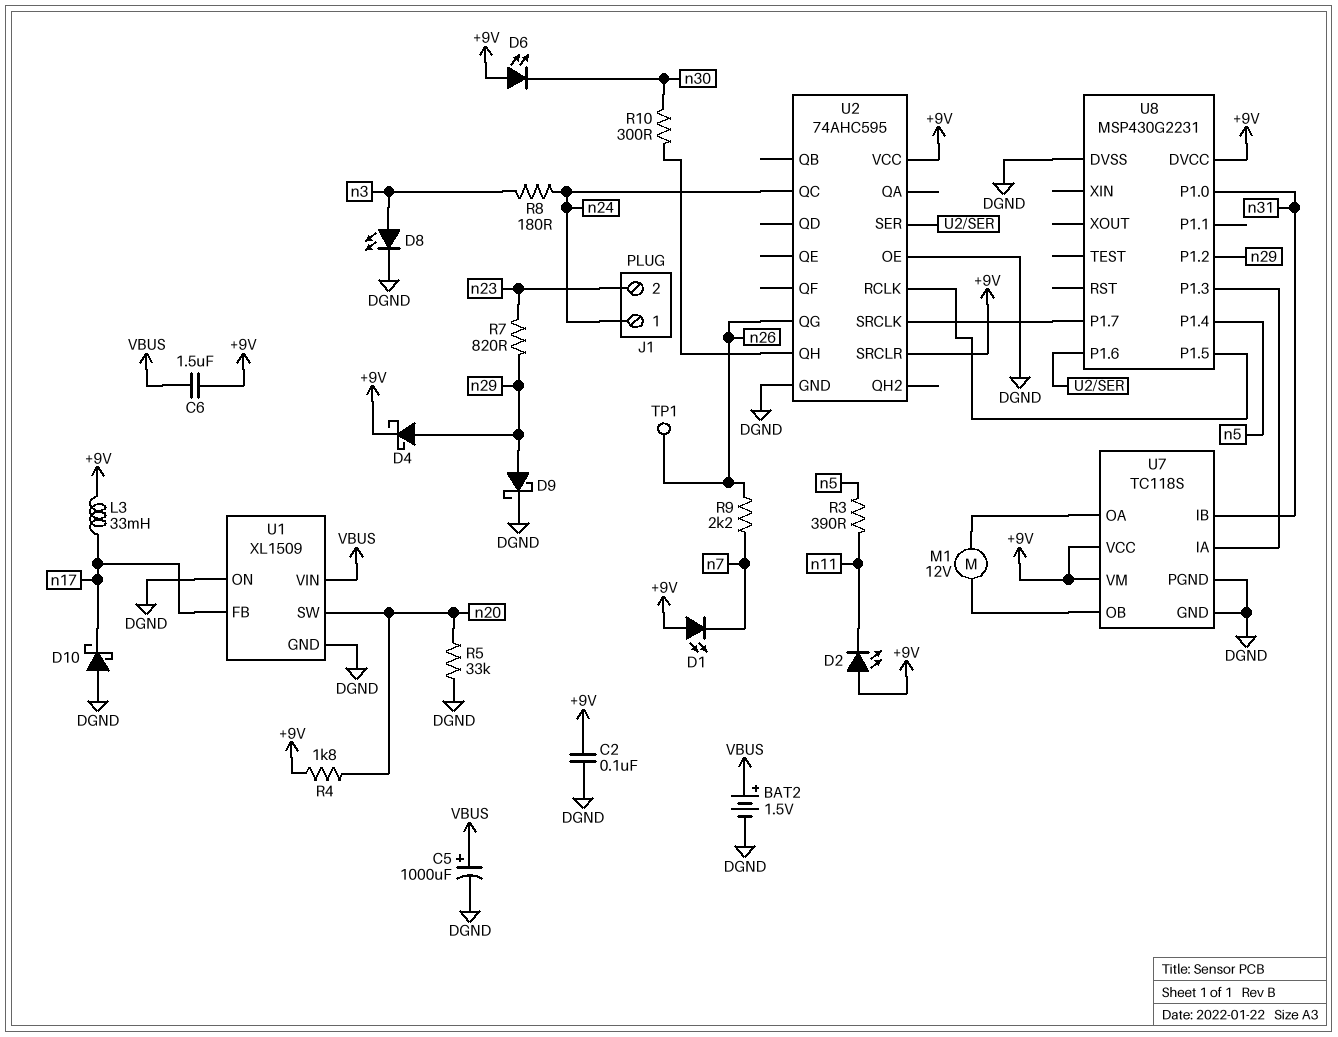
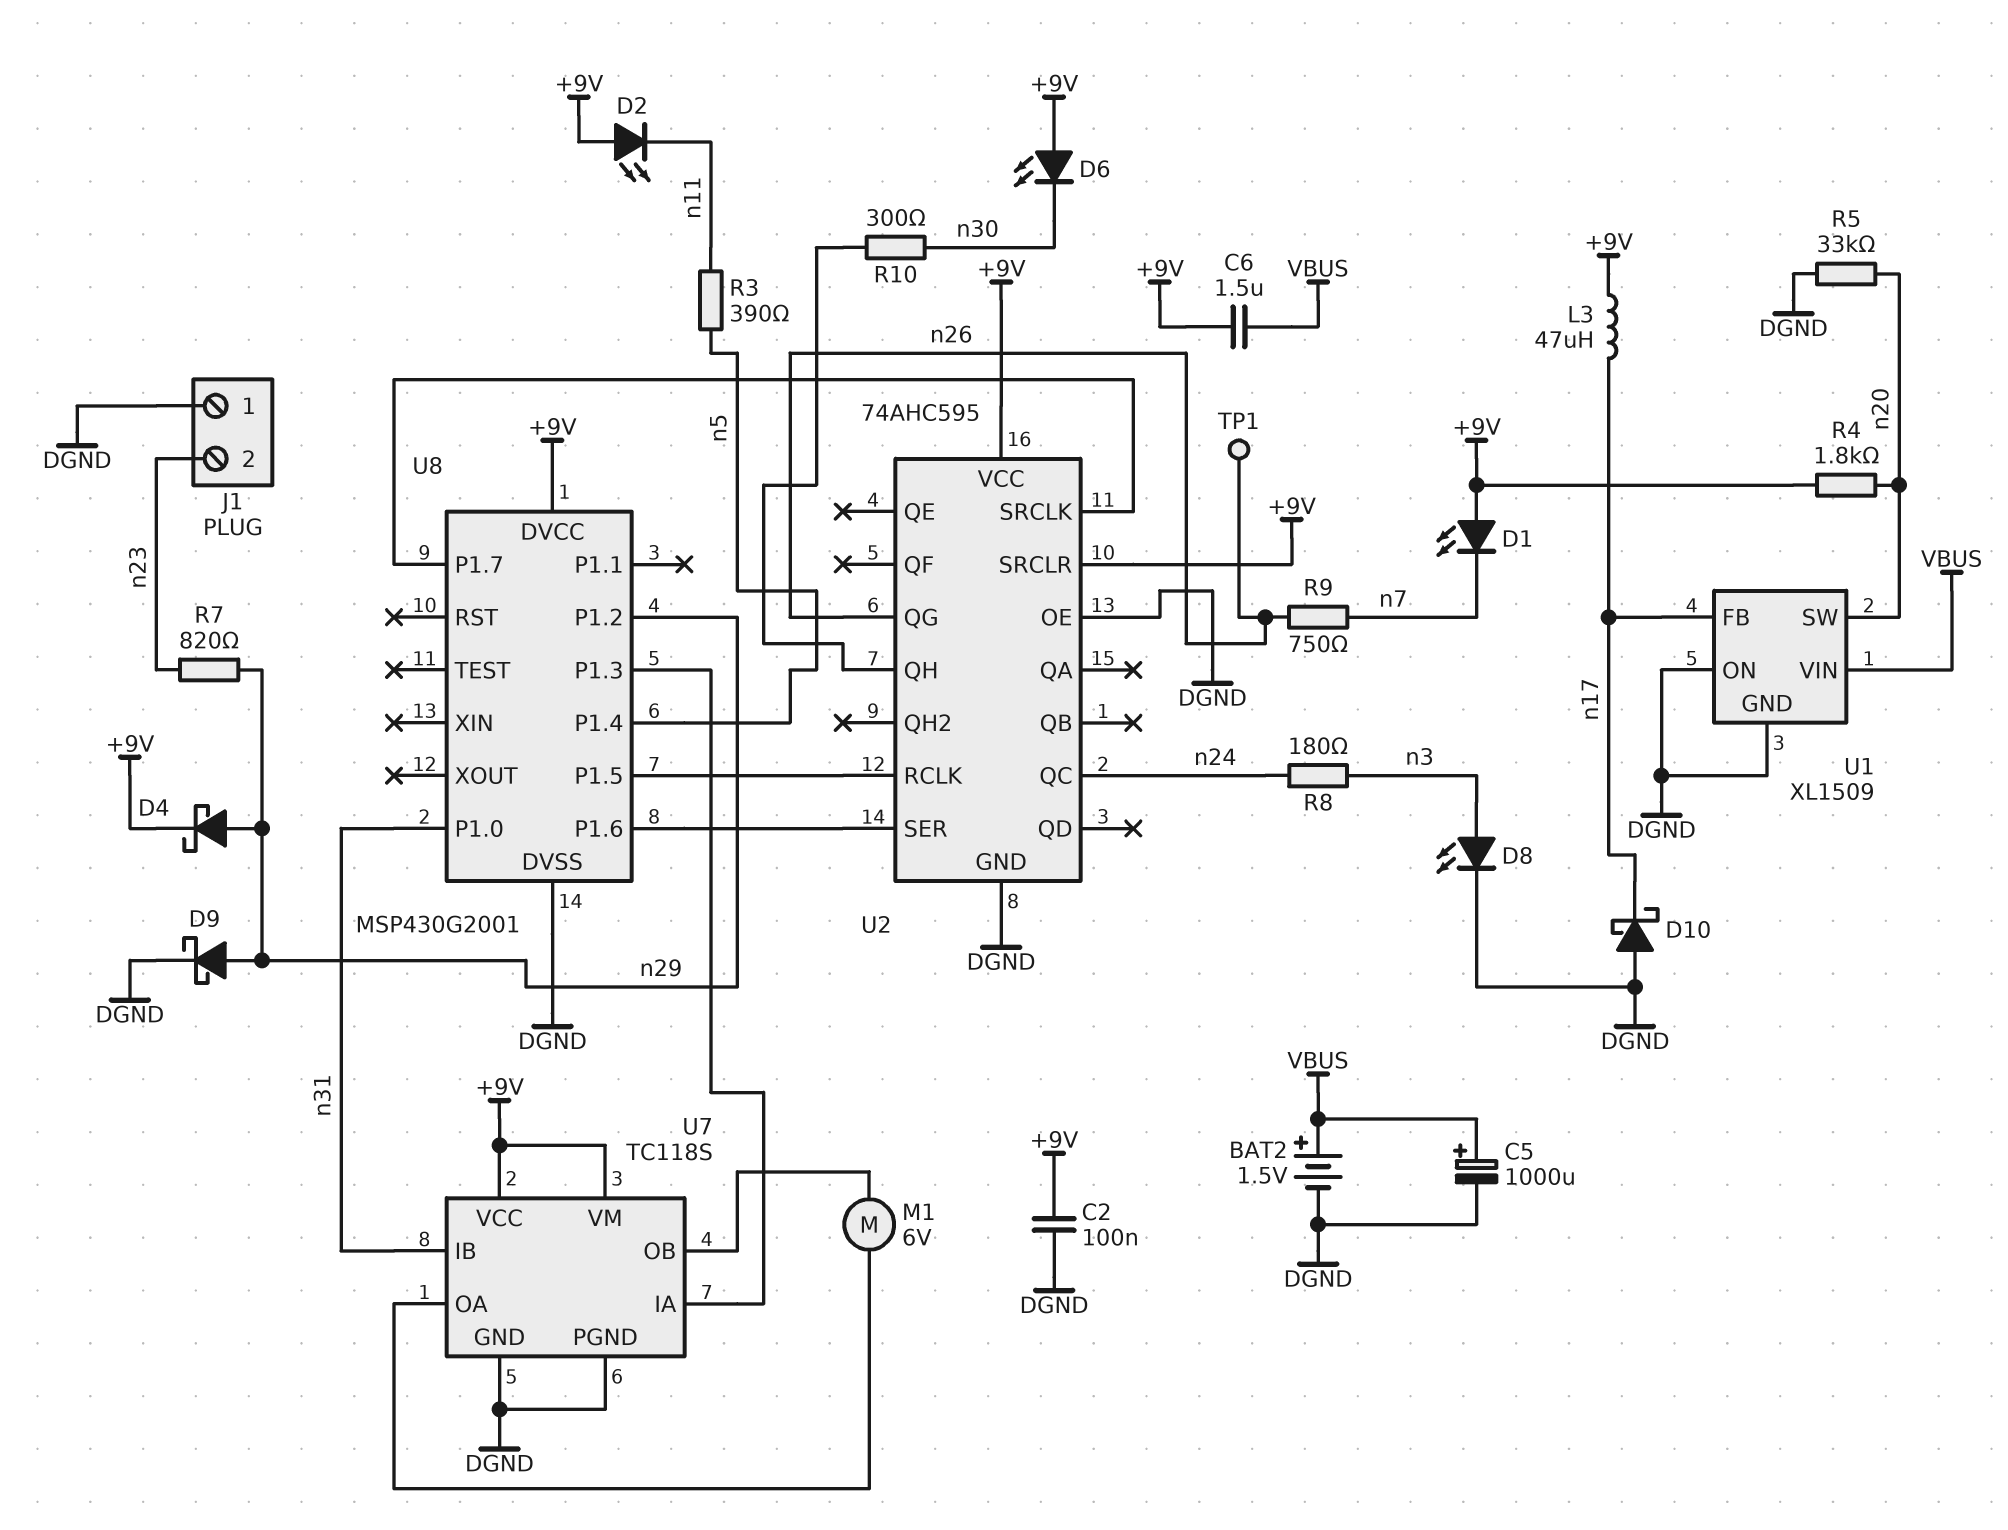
J1 pin 1: n24 -> DGND
L3: 33mH (+9V, n17) -> 47uH (+9V, n17)
M1: motor 12V (U7/OA, U7/OB) -> motor 6V (U7/OA, U7/OB)
R9: 2.2k (n7, n26) -> 750 (n7, n26)
U8: MSP430G2231 -> MSP430G2001

